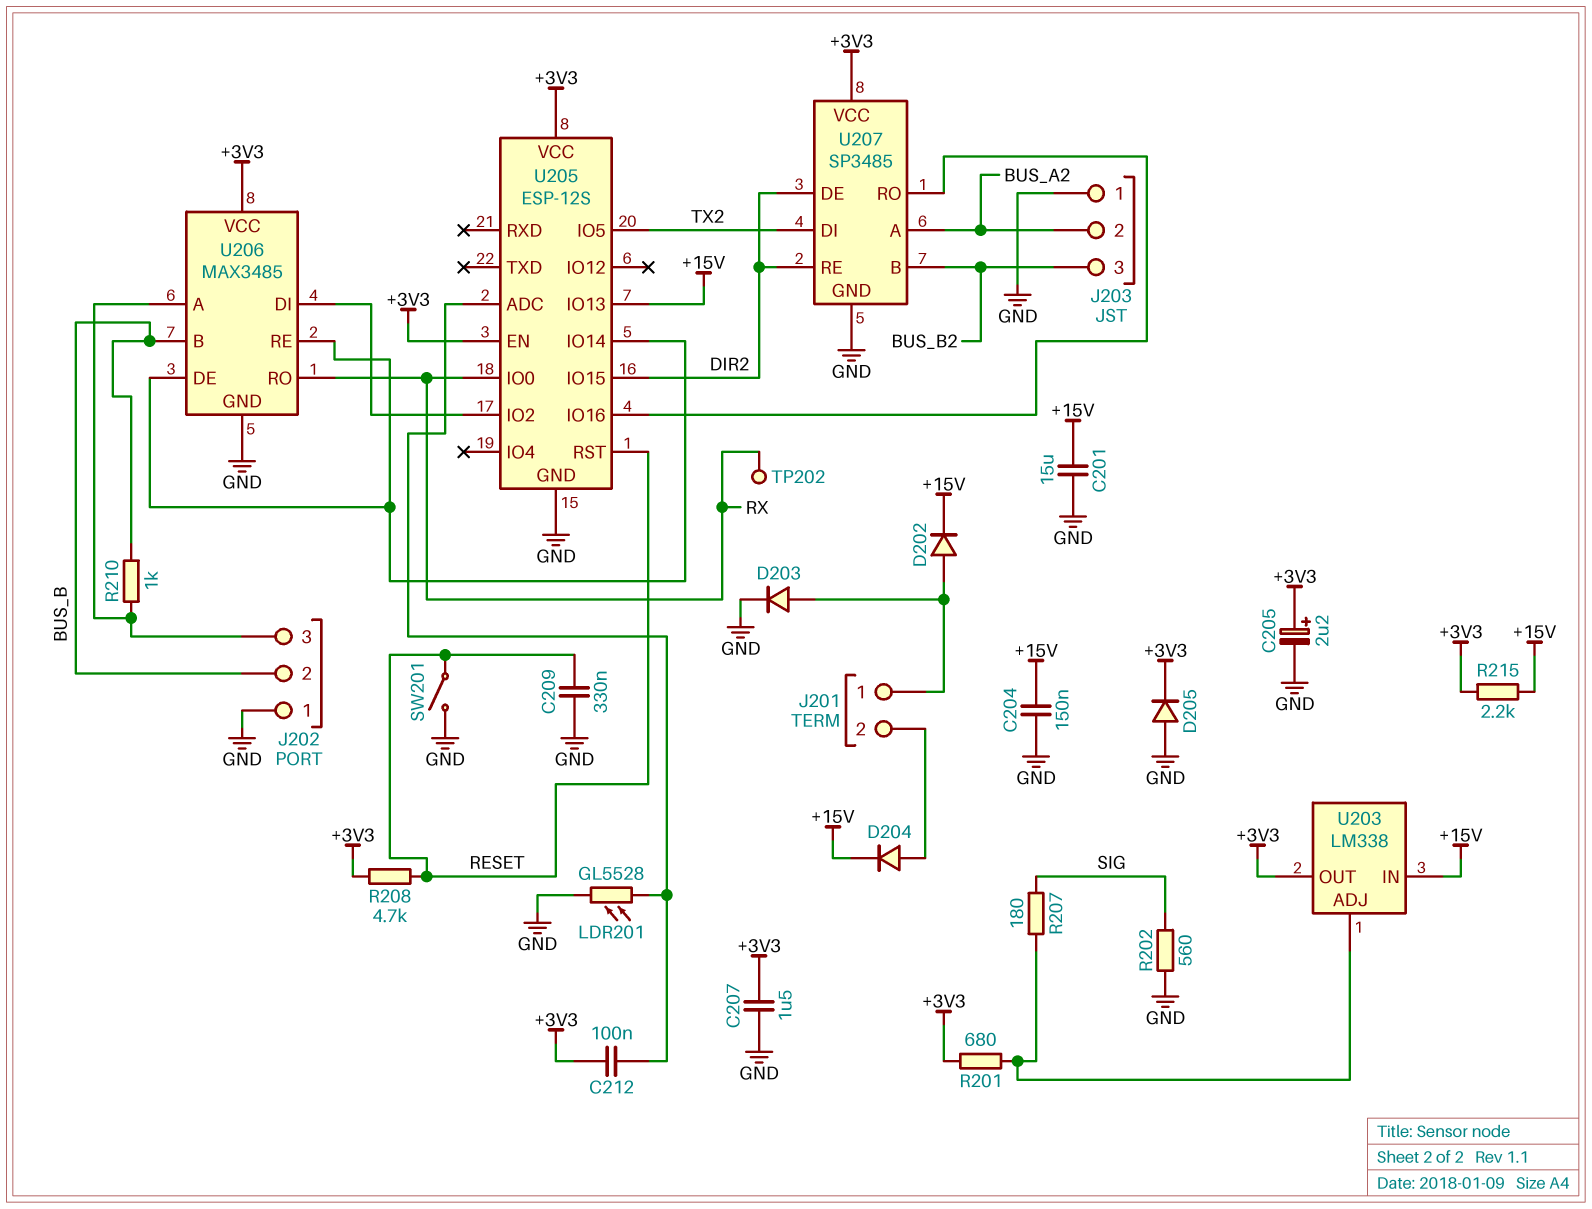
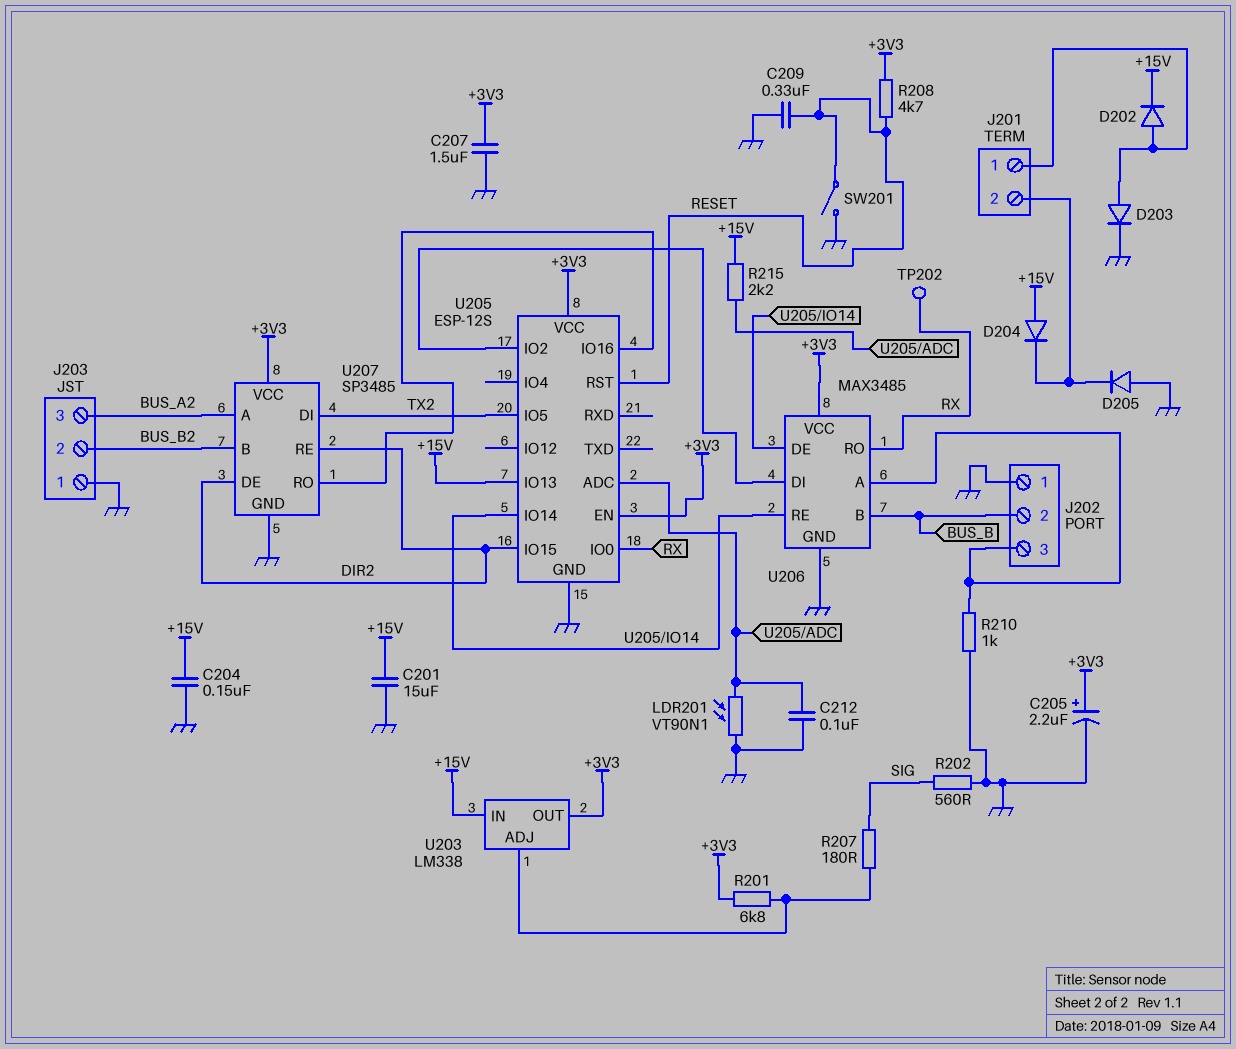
C212: 100nF (+3V3, U205/ADC) -> 100nF (GND, U205/ADC)
D204: diode (A J201/2, K +15V) -> diode (A +15V, K J201/2)
D205: diode (A GND, K +3V3) -> diode (A GND, K J201/2)
J203 pin 2: BUS_A2 -> BUS_B2
J203 pin 3: BUS_B2 -> BUS_A2
LDR201: GL5528 (GND, U205/ADC) -> VT90N1 (GND, U205/ADC)
R201: 680 (+3V3, U203/ADJ) -> 6.8k (+3V3, U203/ADJ)
R210: 1k (BUS_B, J202/3) -> 1k (GND, J202/3)
R215: 2.2k (+3V3, +15V) -> 2.2k (+15V, U205/ADC)

